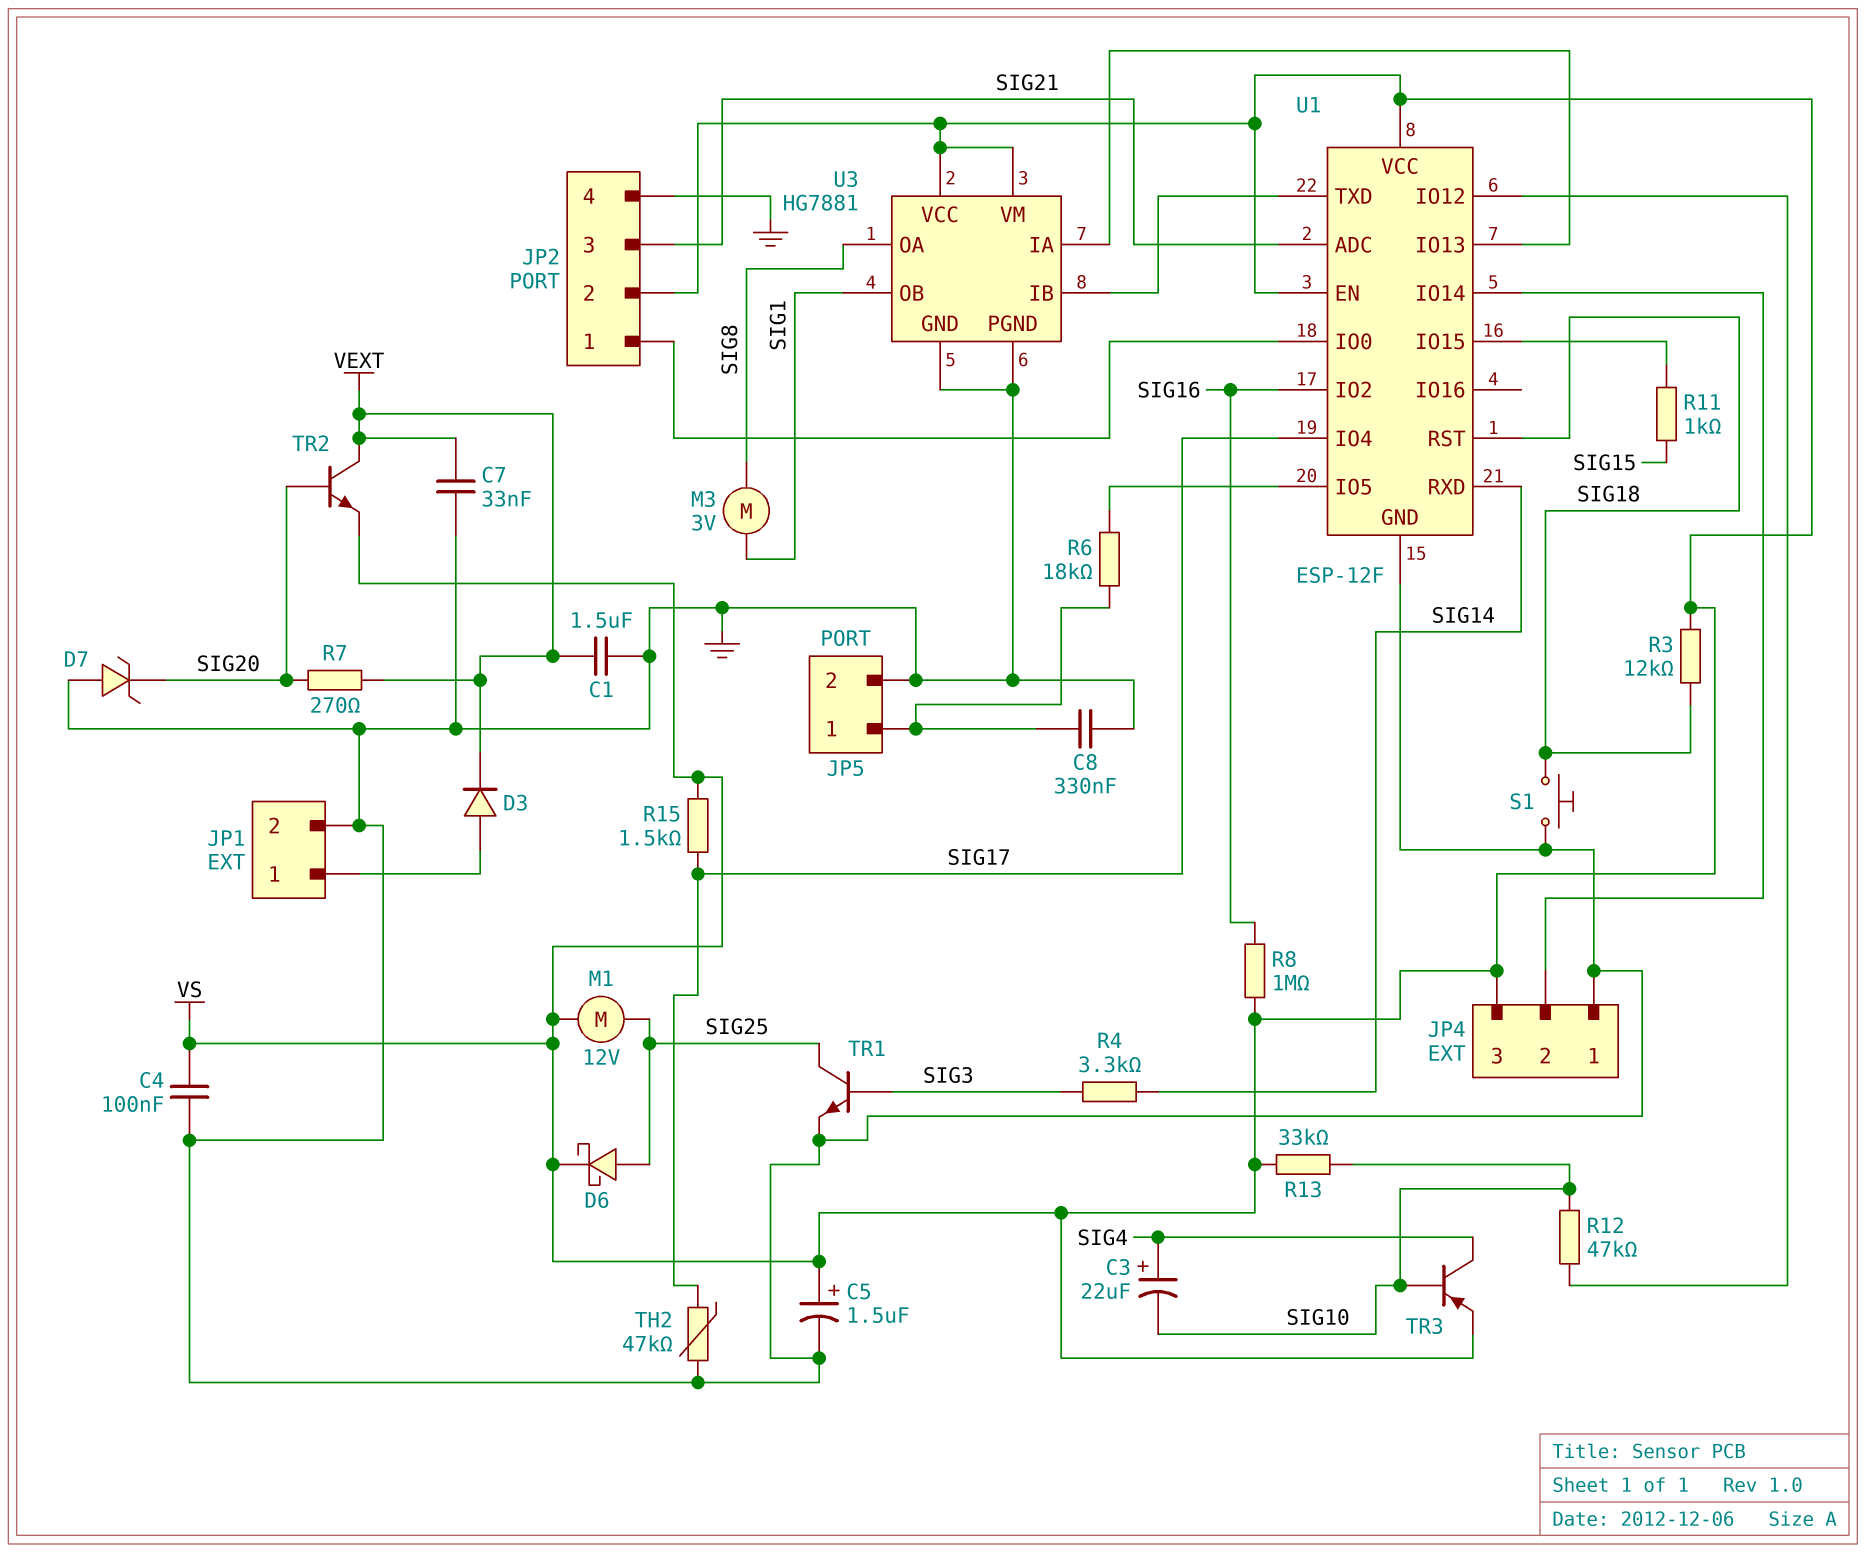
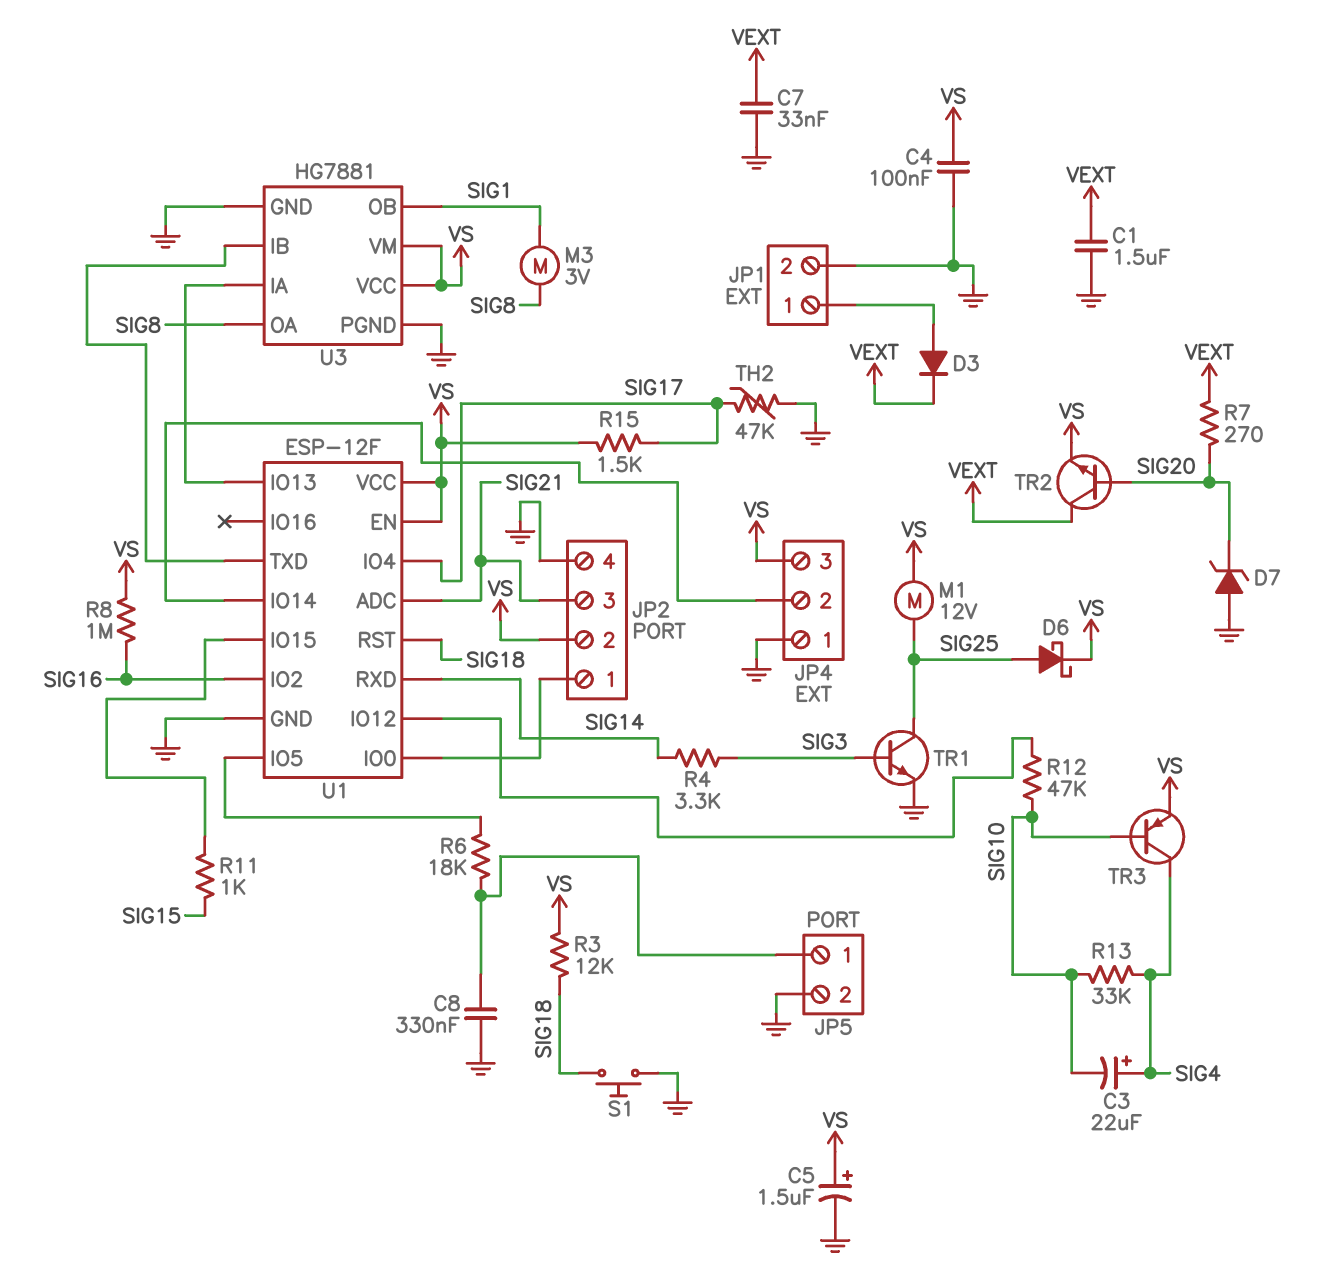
R13: 33k (SIG10, VS) -> 33k (SIG4, SIG10)

